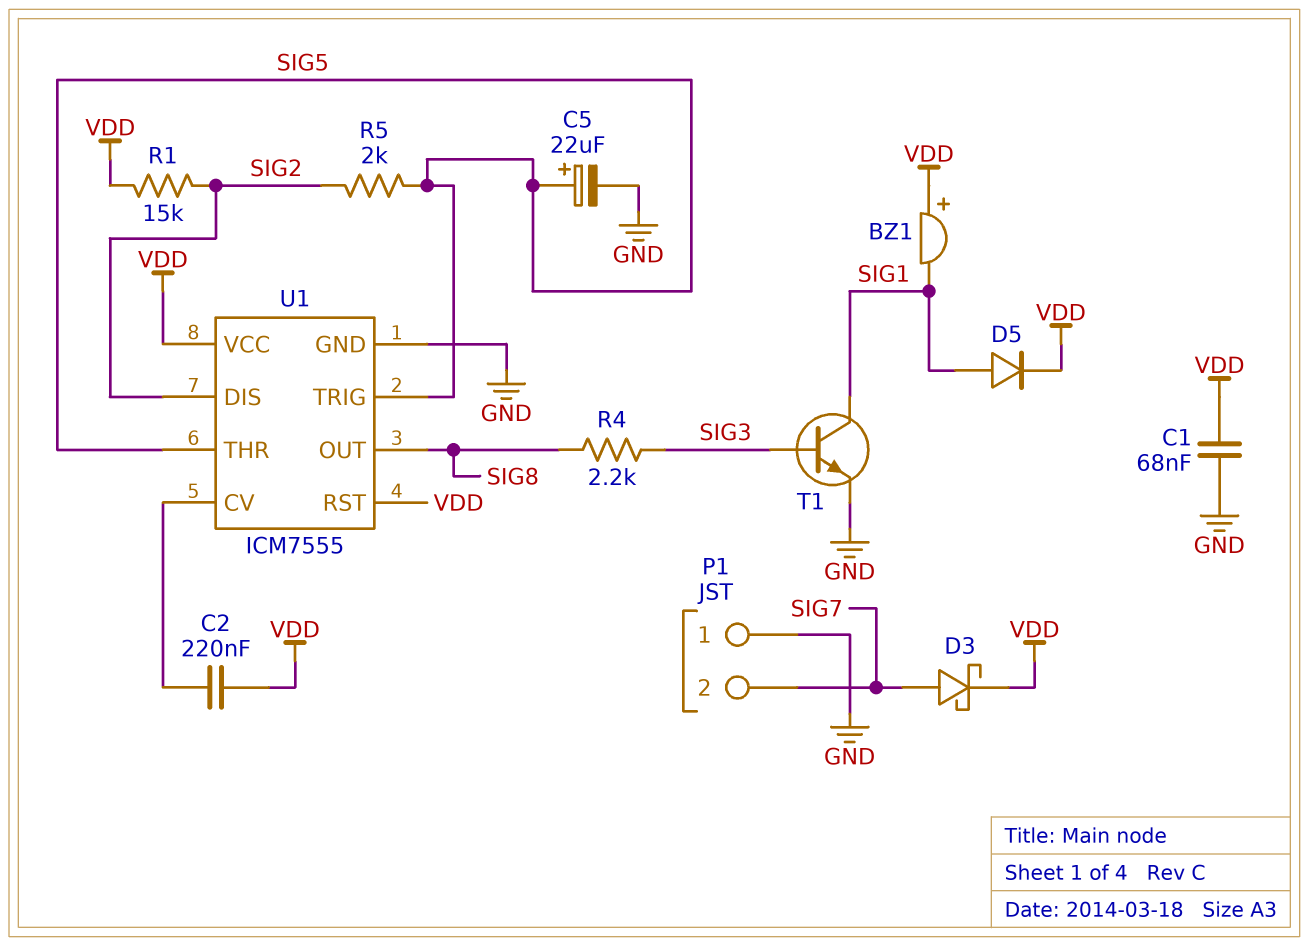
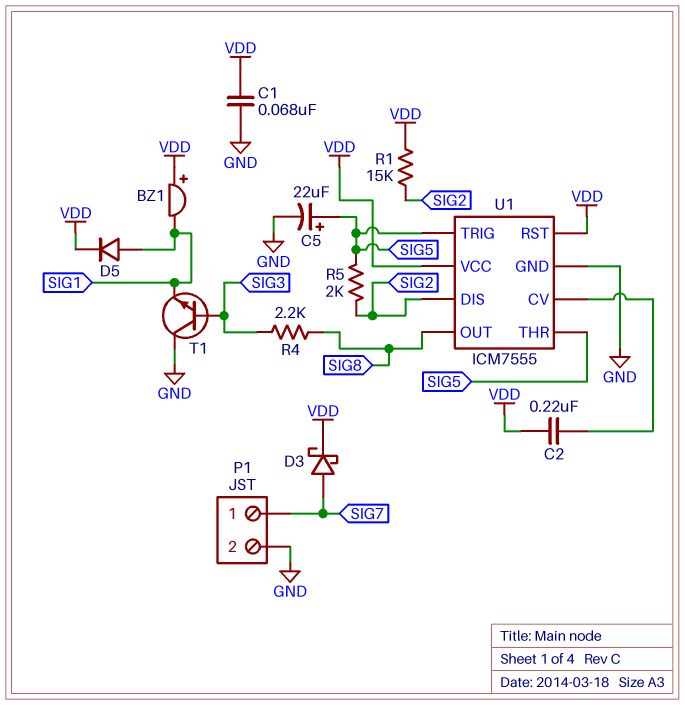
P1 pin 1: GND -> SIG7
P1 pin 2: SIG7 -> GND
T1: NPN (B SIG3, C SIG1, E GND) -> NPN (B SIG3, C GND, E SIG1)

